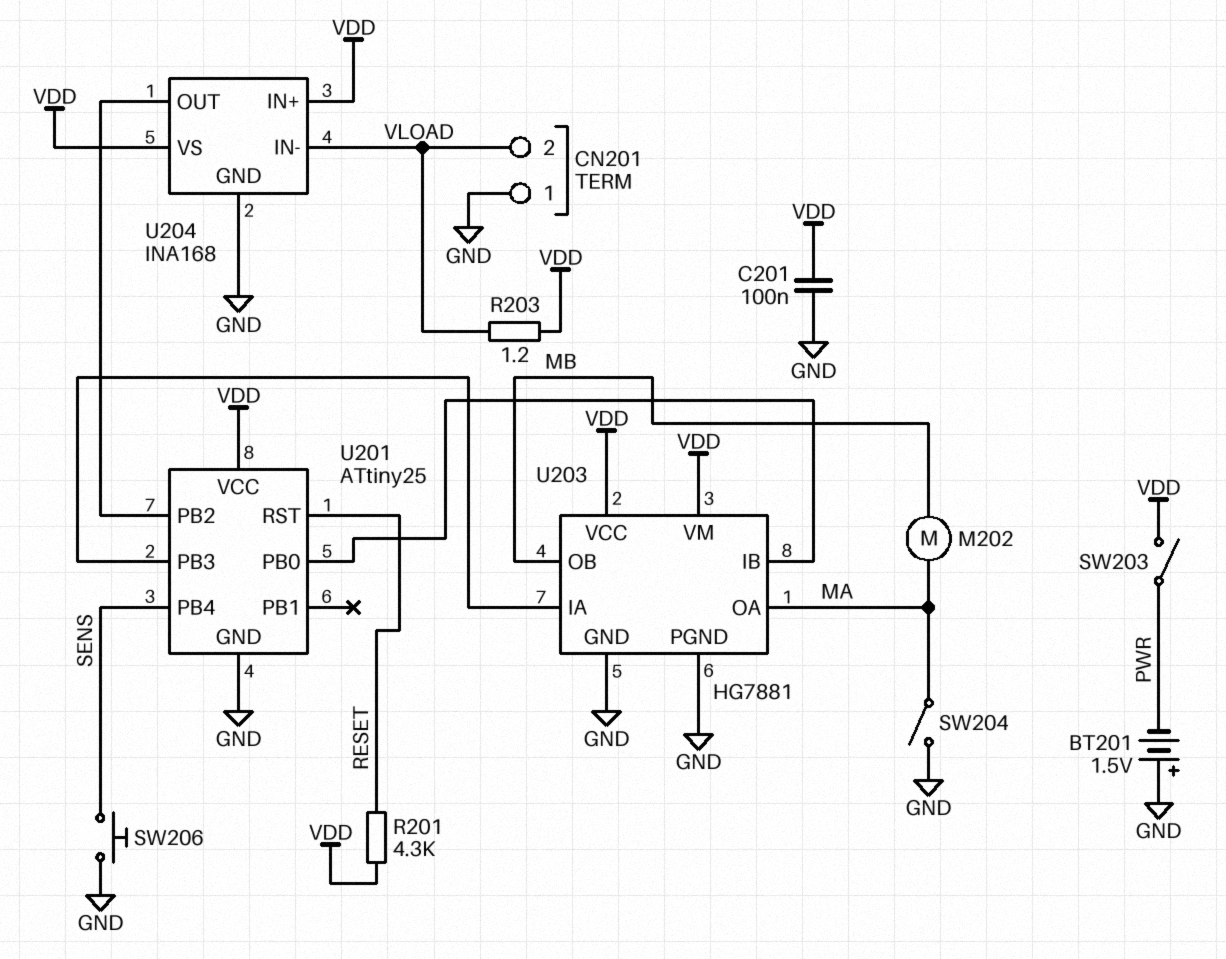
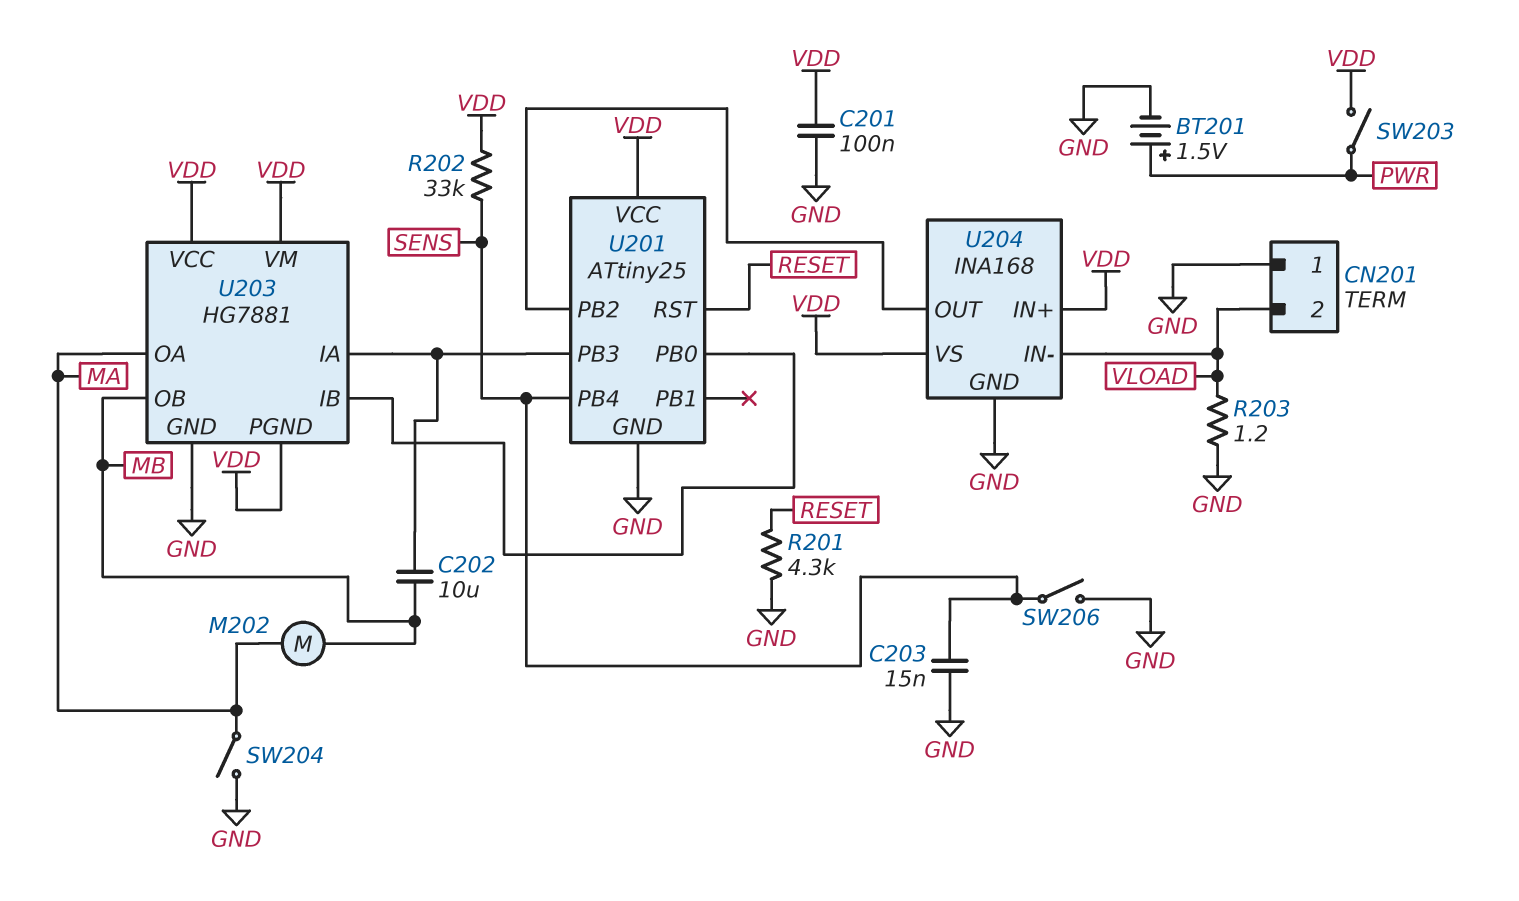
BT201: 1.5V (plus GND, minus PWR) -> 1.5V (plus PWR, minus GND)
C202: none -> 10uF (MB, U201/PB3)
C203: none -> 15nF (GND, SENS)
R201: 4.3k (RESET, VDD) -> 4.3k (GND, RESET)
R202: none -> 33k (SENS, VDD)
R203: 1.2 (VDD, VLOAD) -> 1.2 (GND, VLOAD)
SW206: button (GND, SENS) -> switch (GND, SENS)
U203 pin PGND: GND -> VDD

